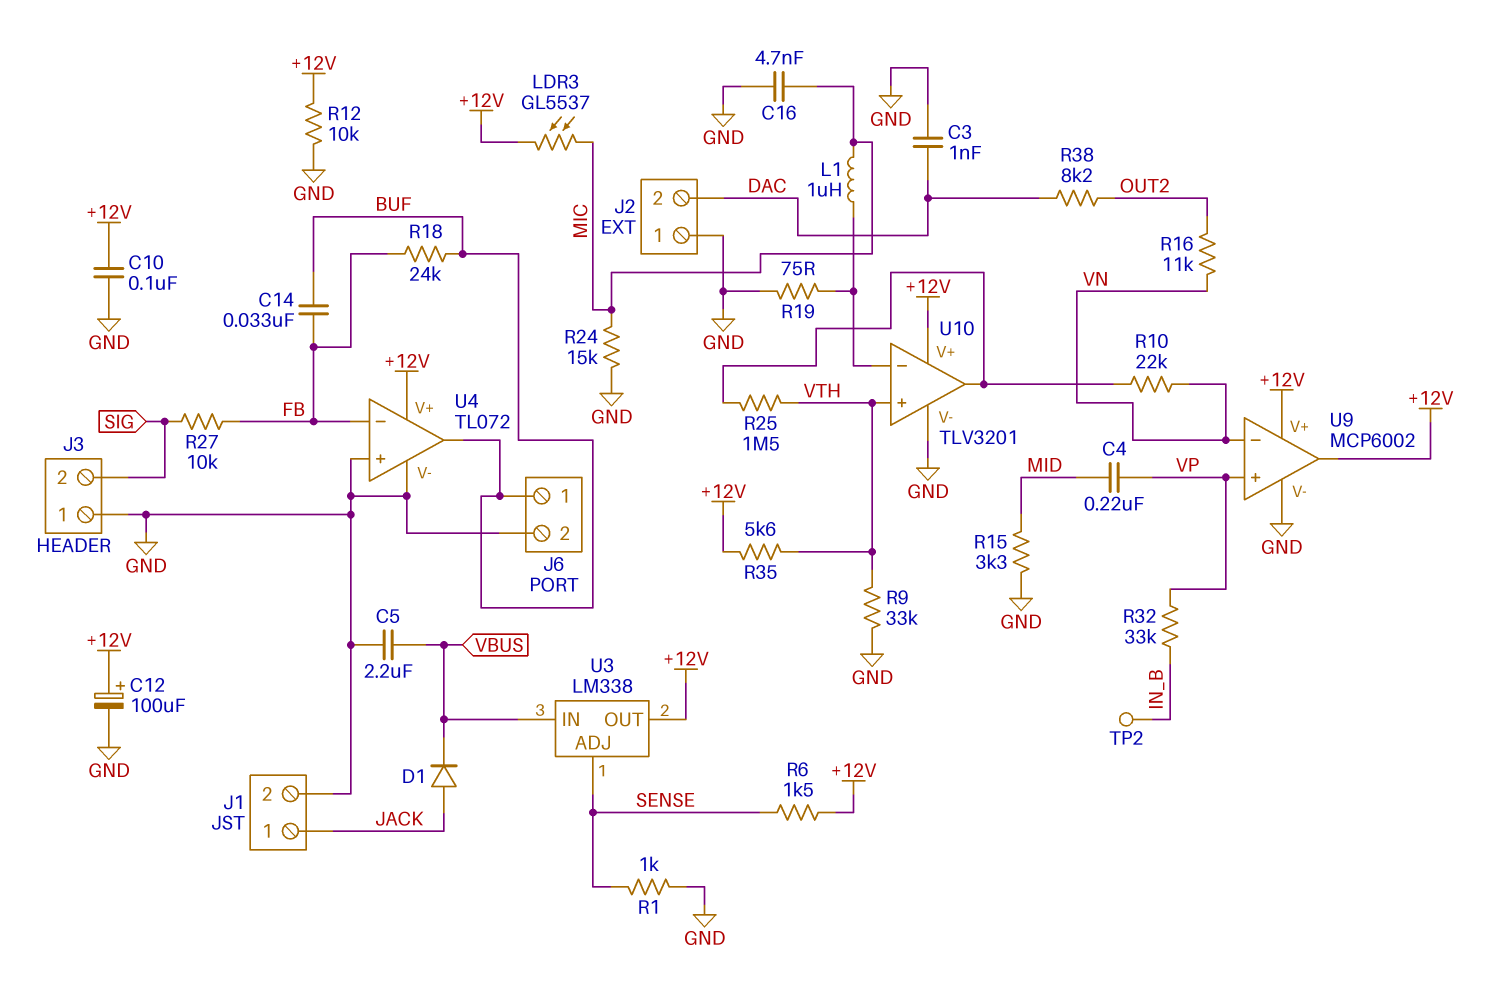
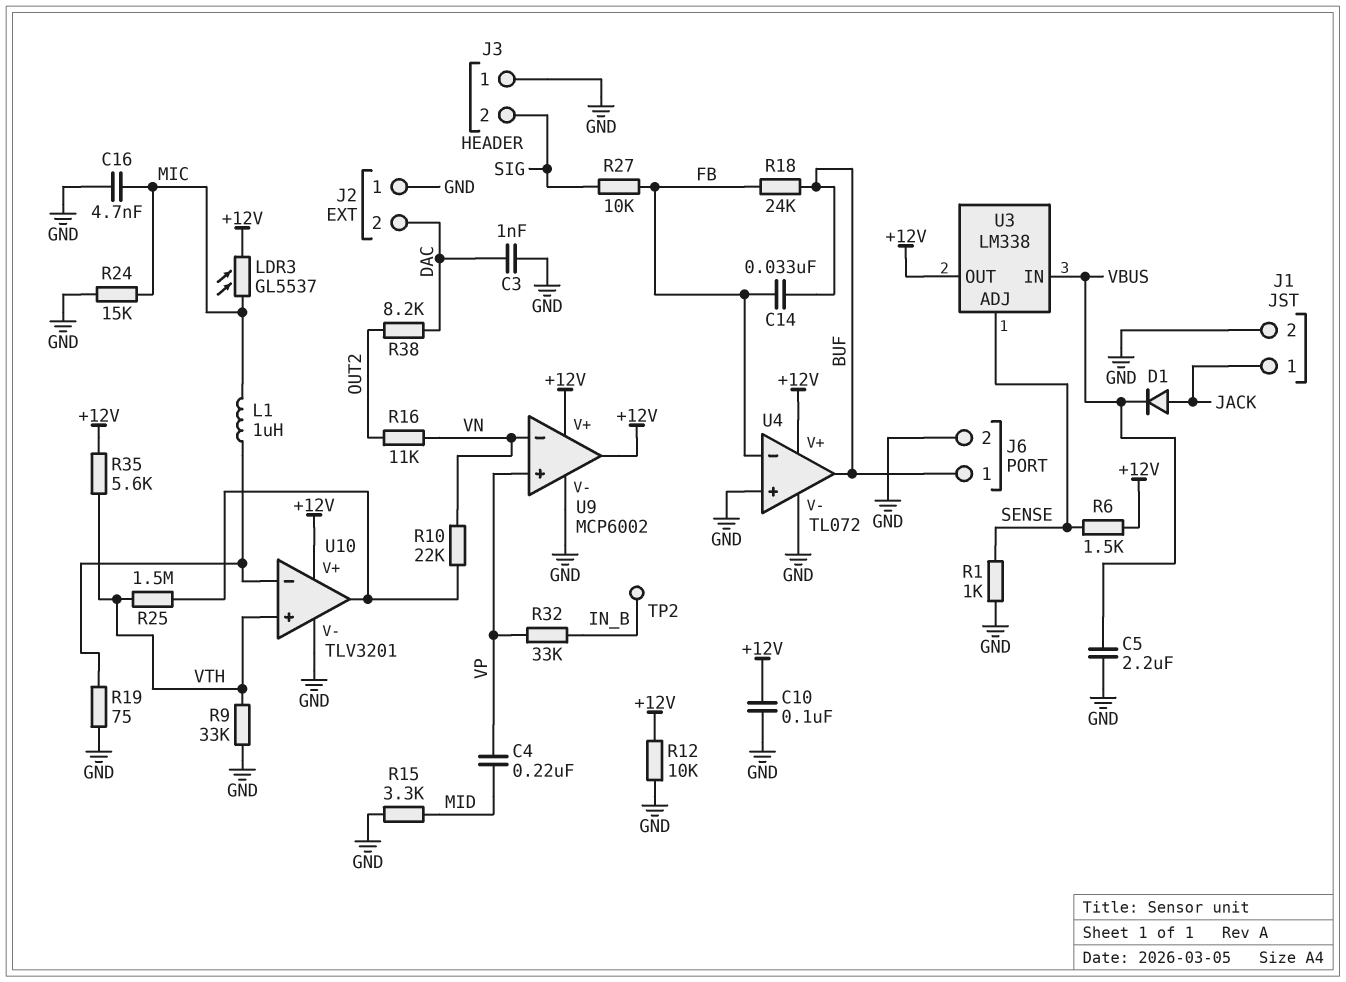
C12: 100uF (plus +12V, minus GND) -> none

